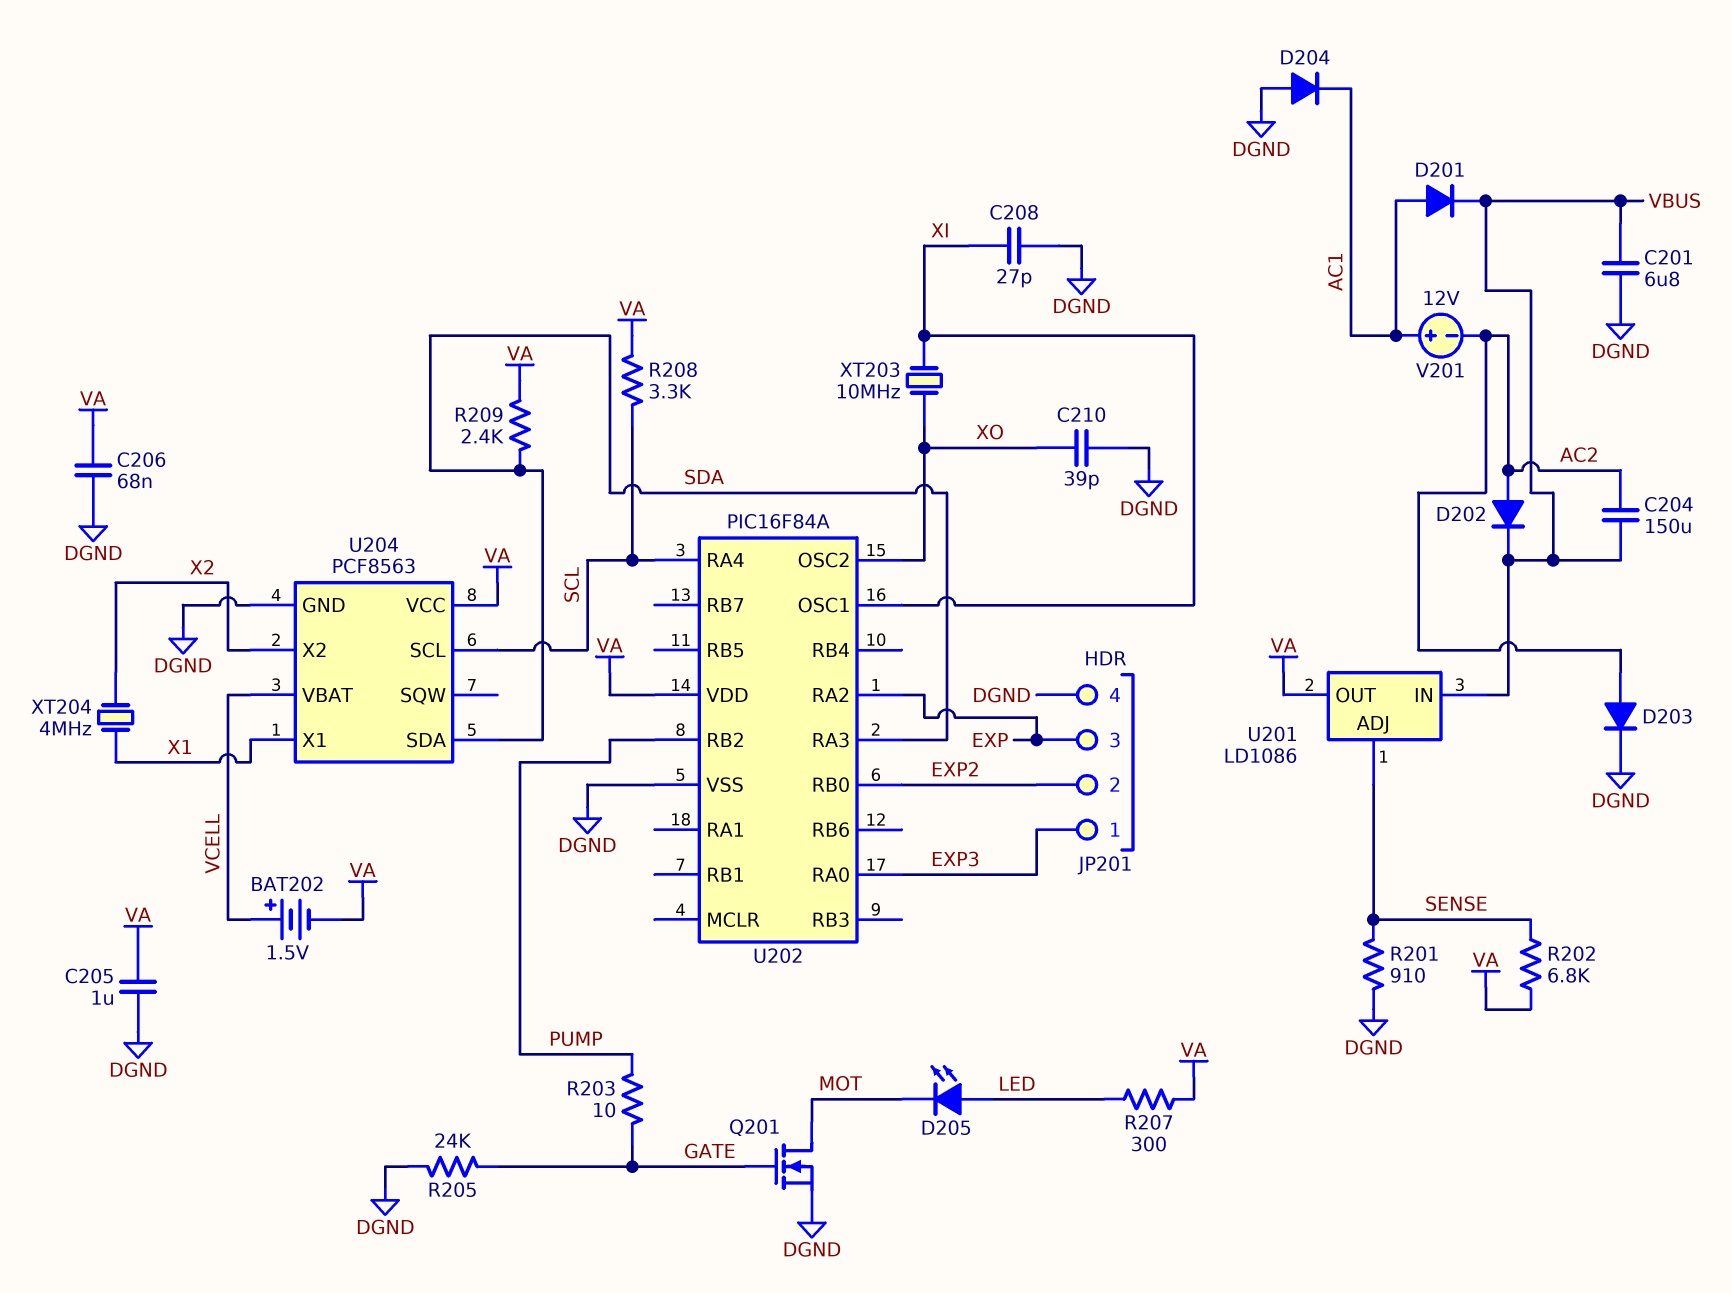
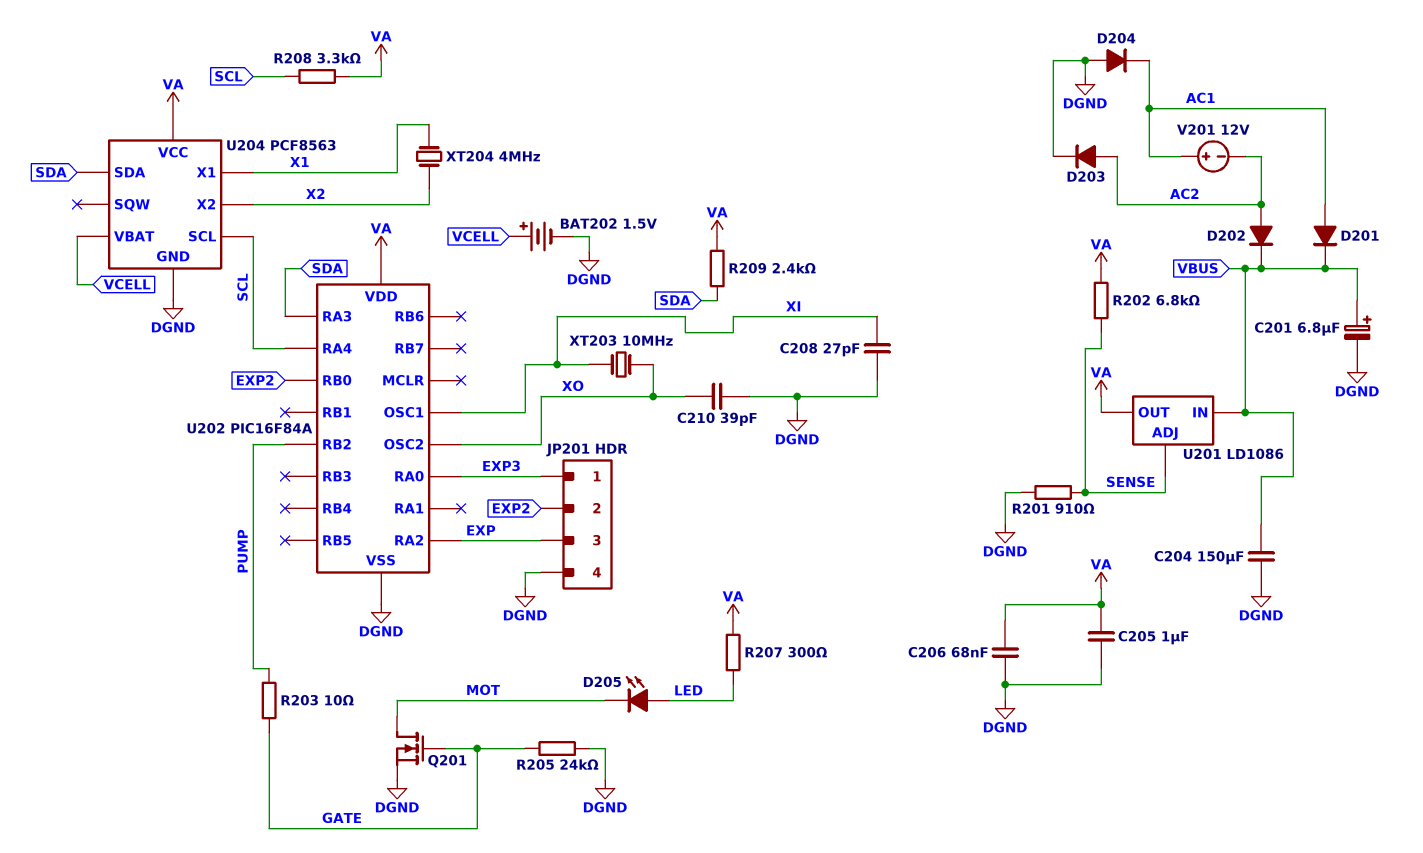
BAT202: 1.5V (plus VCELL, minus VA) -> 1.5V (plus VCELL, minus DGND)
C201: 6.8uF (DGND, VBUS) -> 6.8uF (plus VBUS, minus DGND)
C204: 150uF (AC2, VBUS) -> 150uF (DGND, VBUS)

